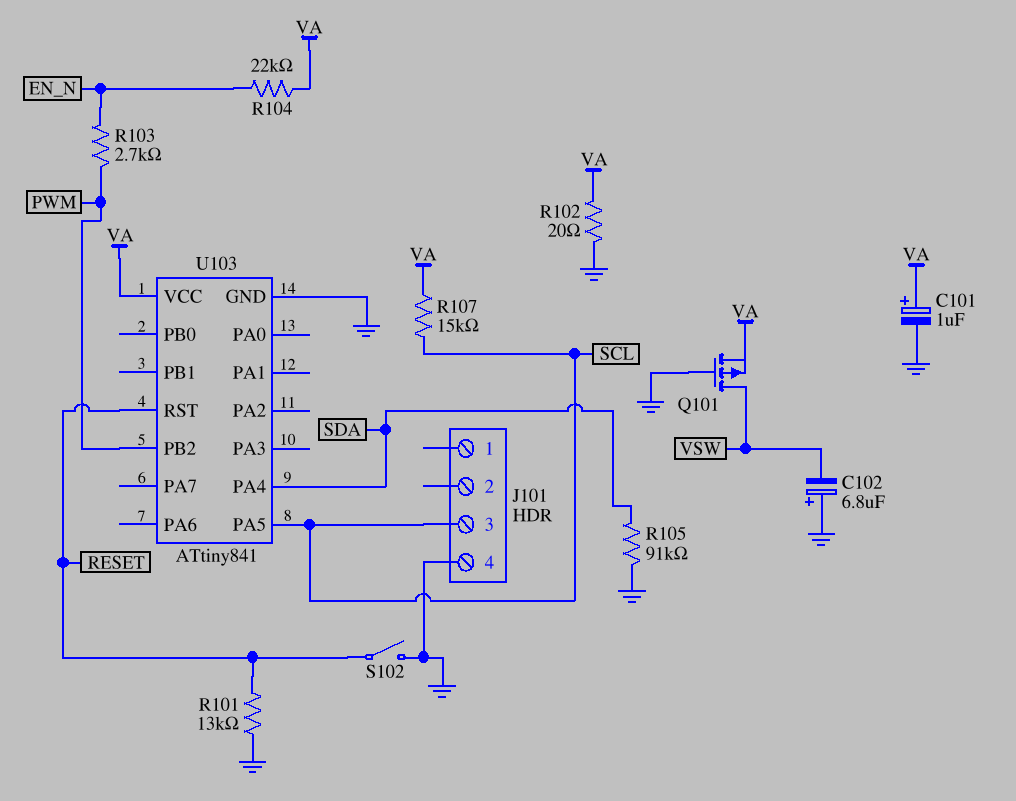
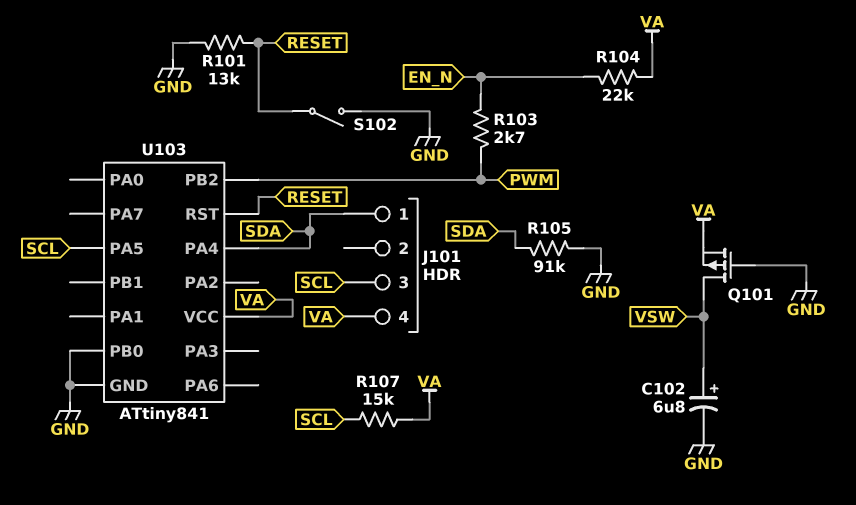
C101: 1uF (plus VA, minus GND) -> none
C102: 6.8uF (plus GND, minus VSW) -> 6.8uF (plus VSW, minus GND)
J101 pin 1: none -> SDA
J101 pin 4: GND -> VA
R102: 20 (GND, VA) -> none
U103 pin PB0: none -> GND

